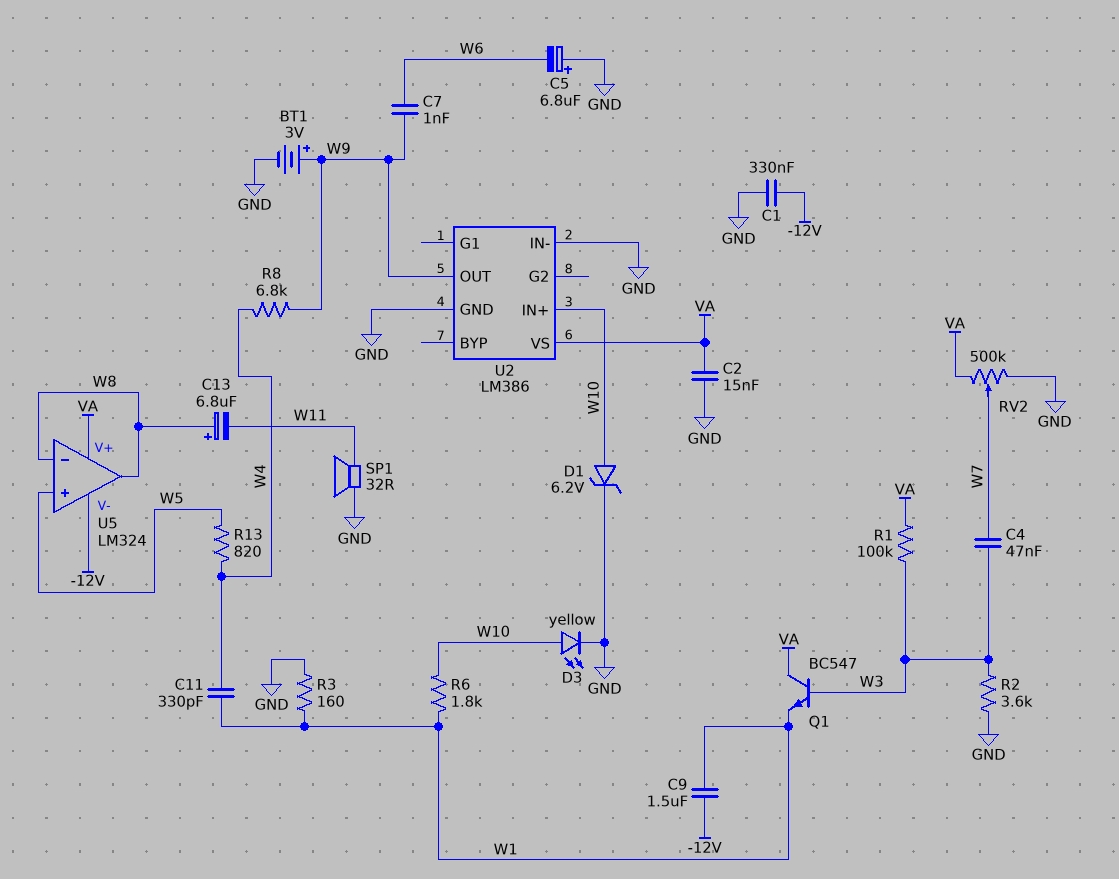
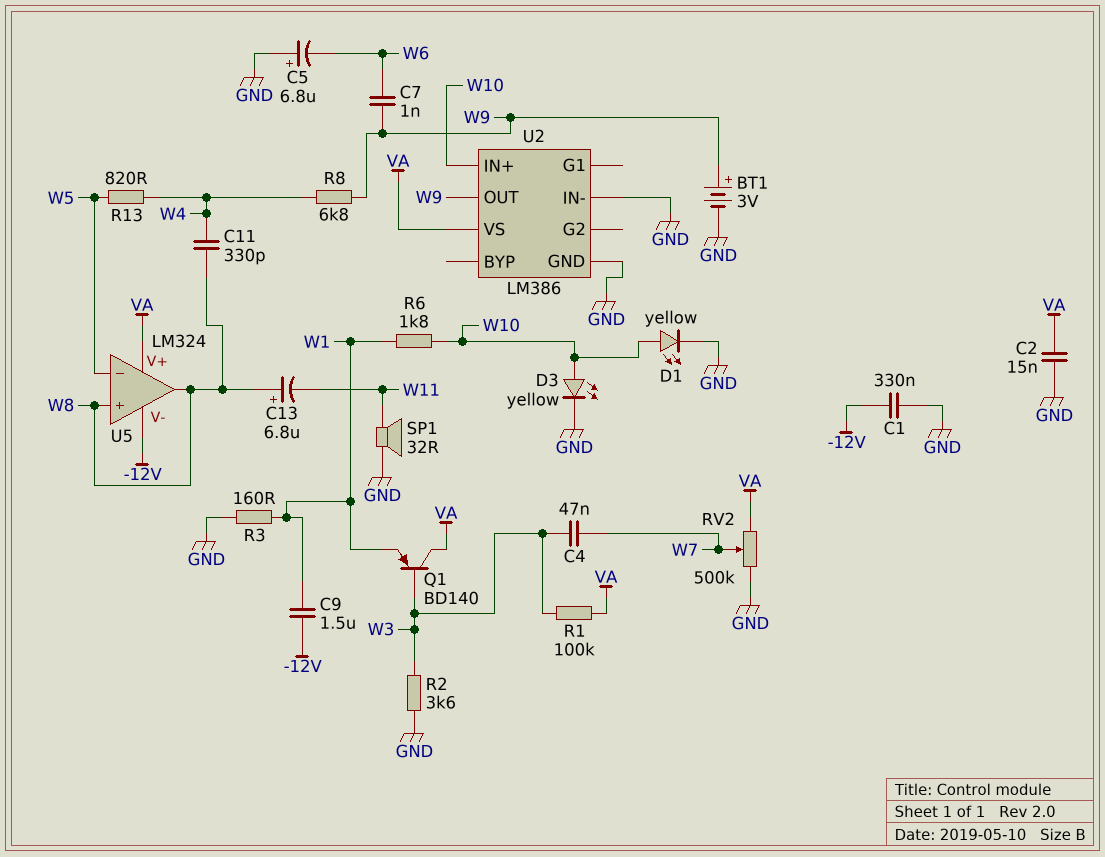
C11: 330pF (W1, W4) -> 330pF (W4, W8)
D1: zener 6.2V (A W10, K GND) -> LED yellow (A W10, K GND)
Q1: NPN BC547 (B W3, C VA, E W1) -> PNP BD140 (B W3, C VA, E W1)
U5 pin in+: W5 -> W8
U5 pin in-: W8 -> W5

